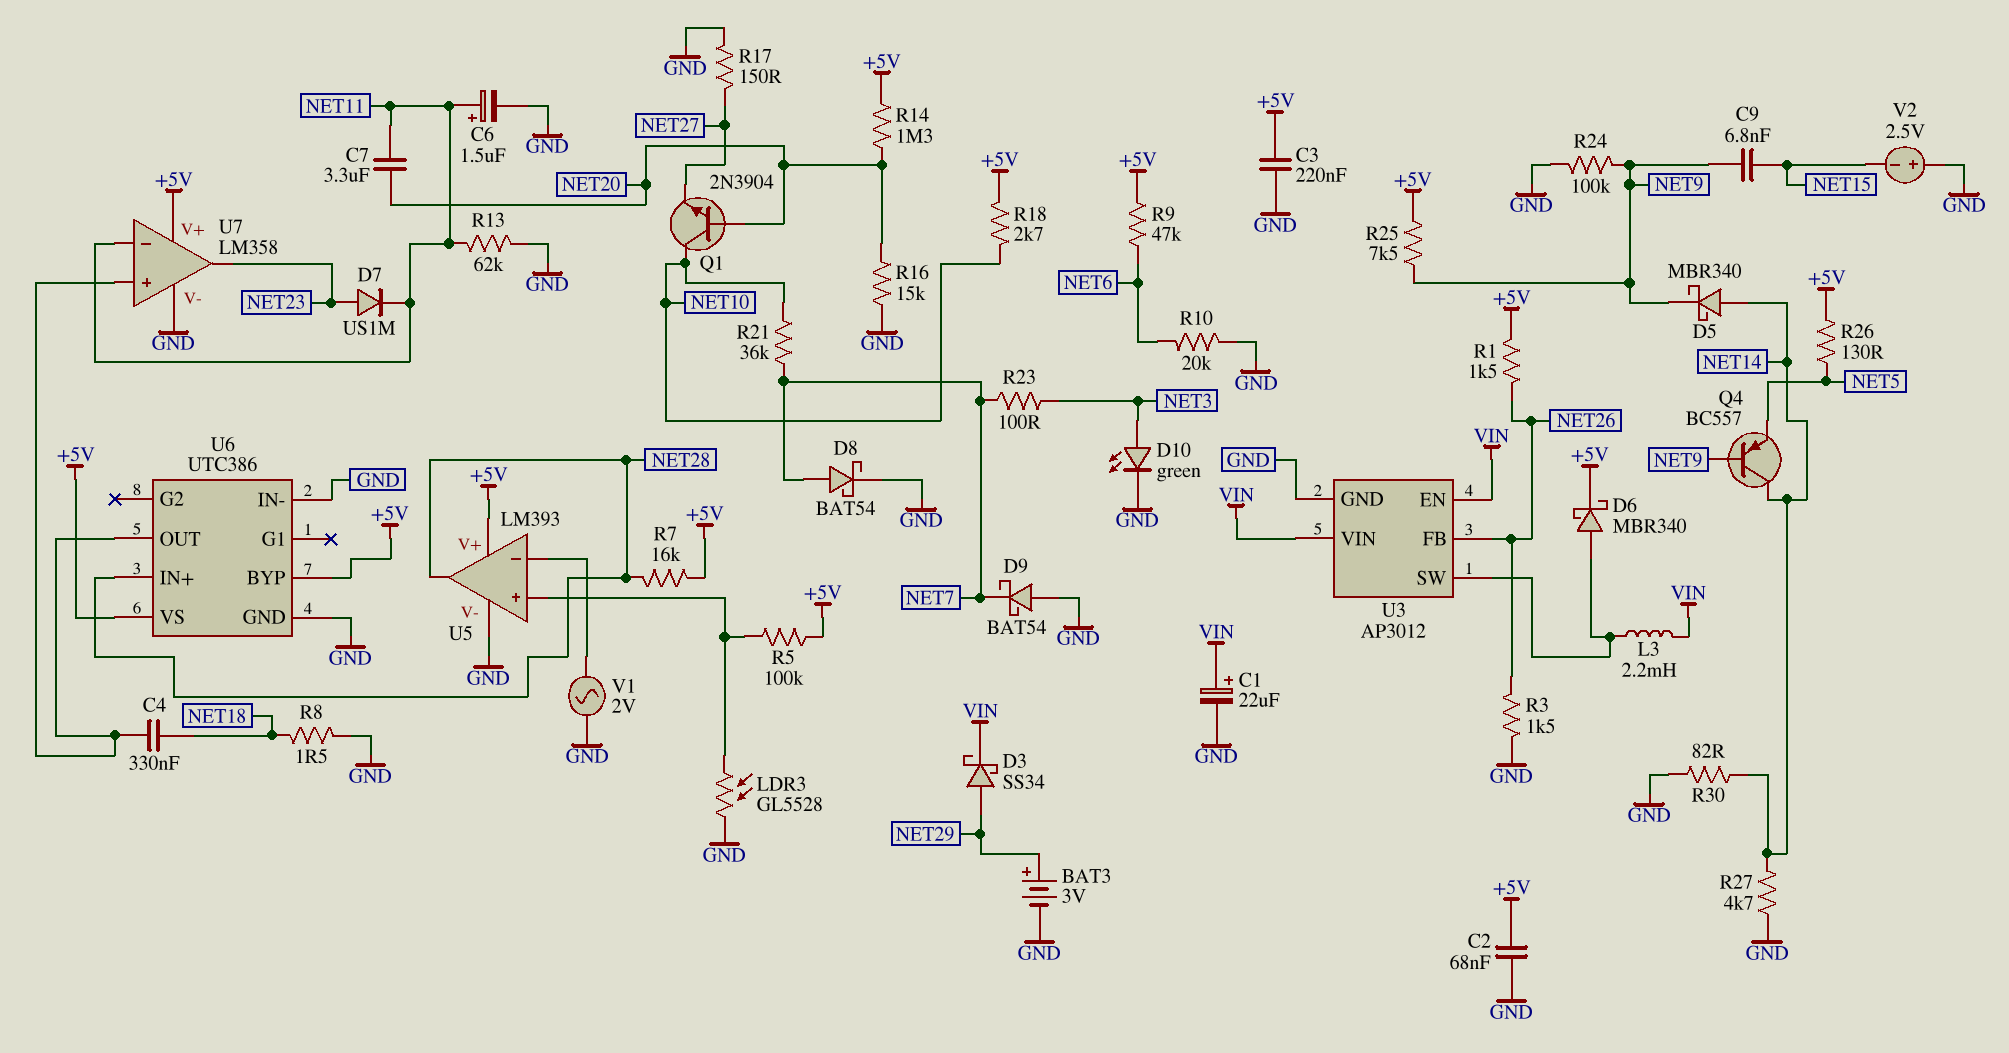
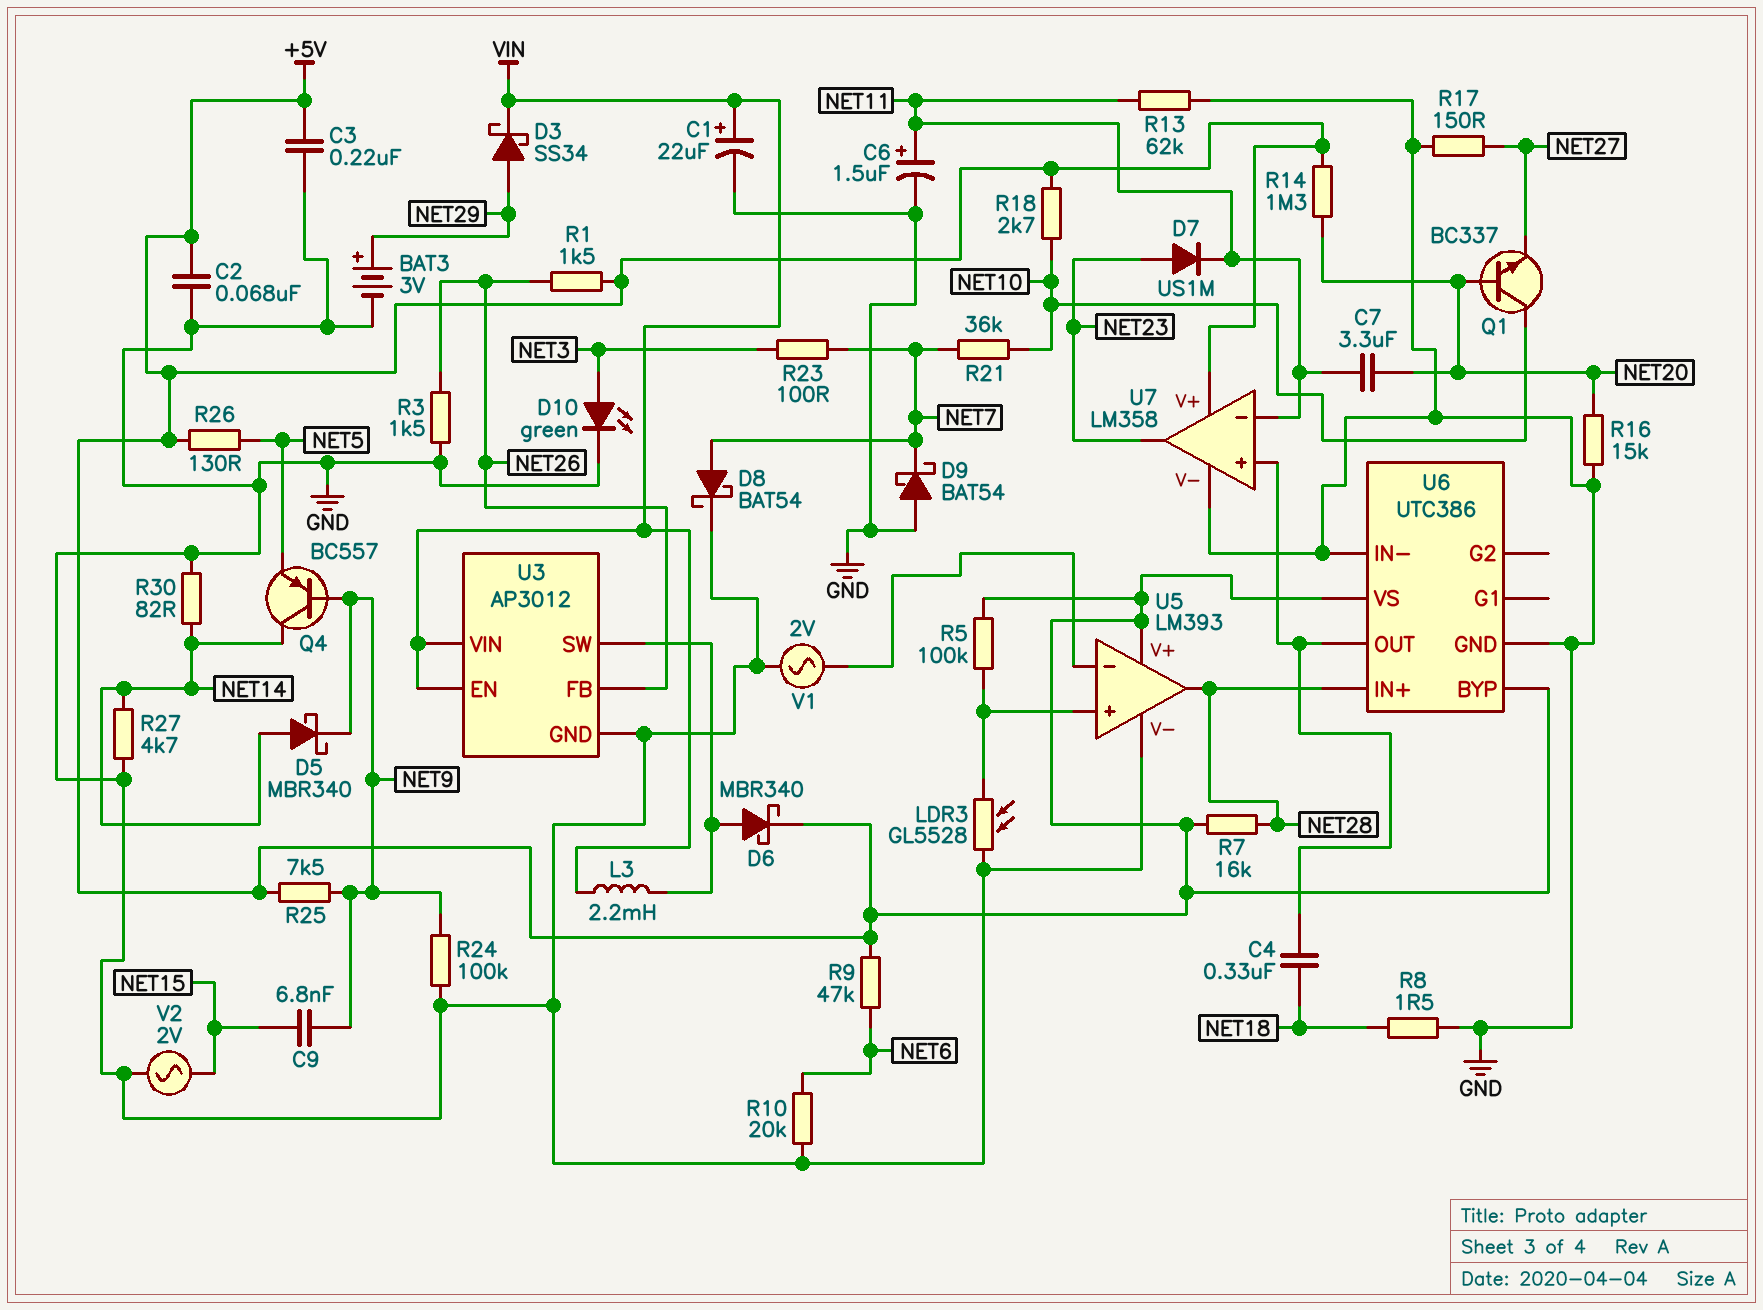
Q1: NPN 2N3904 (B NET20, C NET10, E NET27) -> NPN BC337 (B NET20, C NET10, E NET27)
V2: 2.5V (plus GND, minus NET15) -> AC 2V (GND, NET15)

